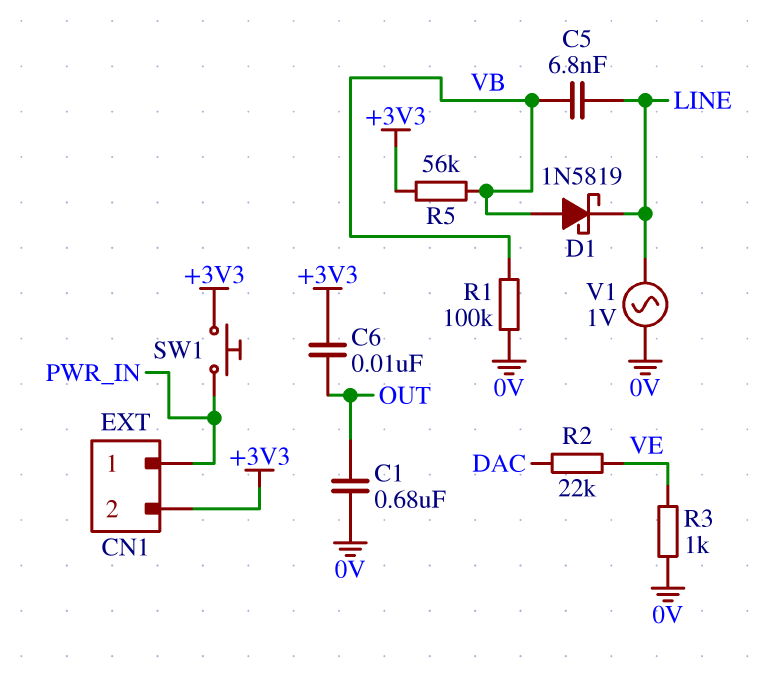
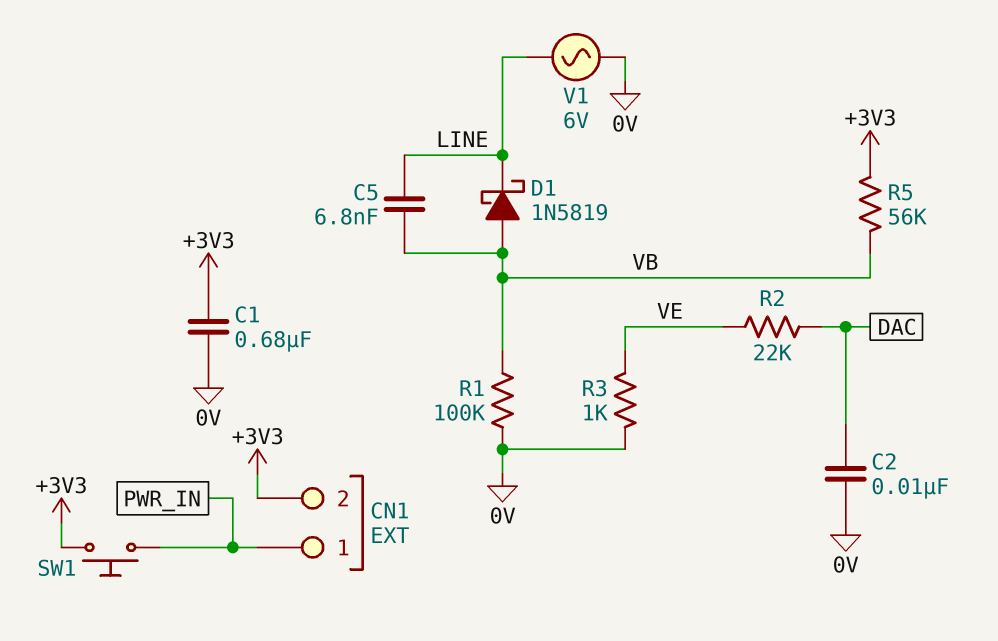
C1: 680nF (0V, OUT) -> 680nF (+3V3, 0V)
C2: none -> 10nF (0V, DAC)
C6: 10nF (+3V3, OUT) -> none
V1: AC 1V (0V, LINE) -> AC 6V (0V, LINE)

